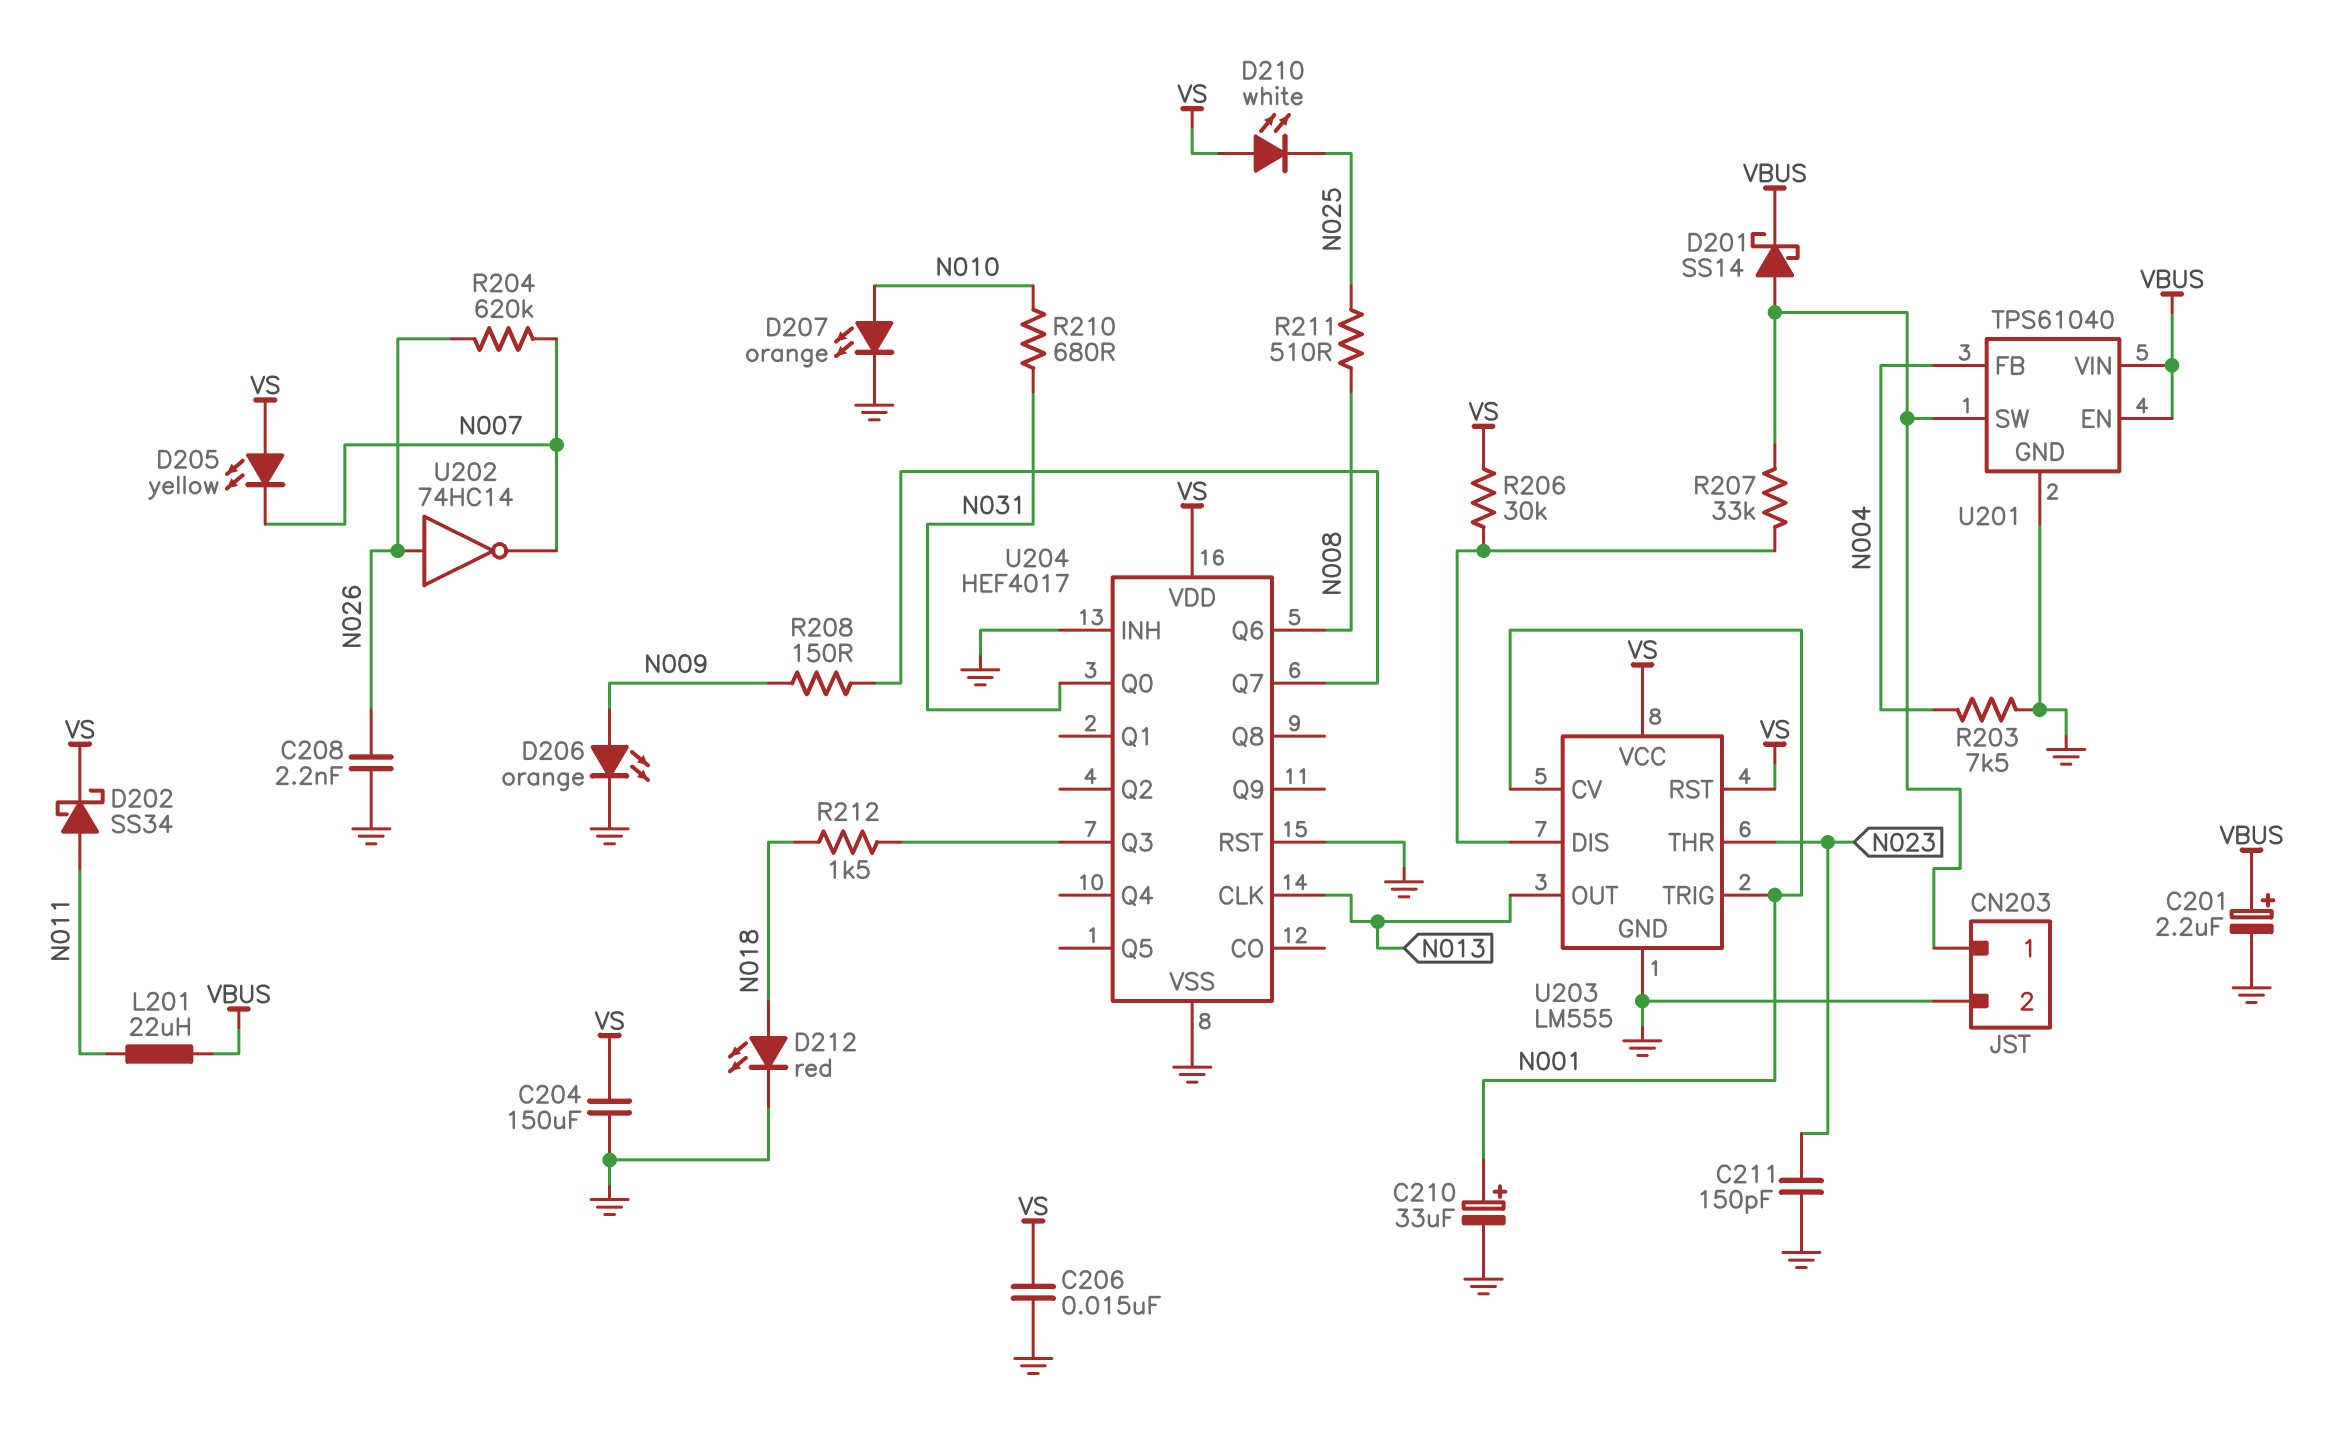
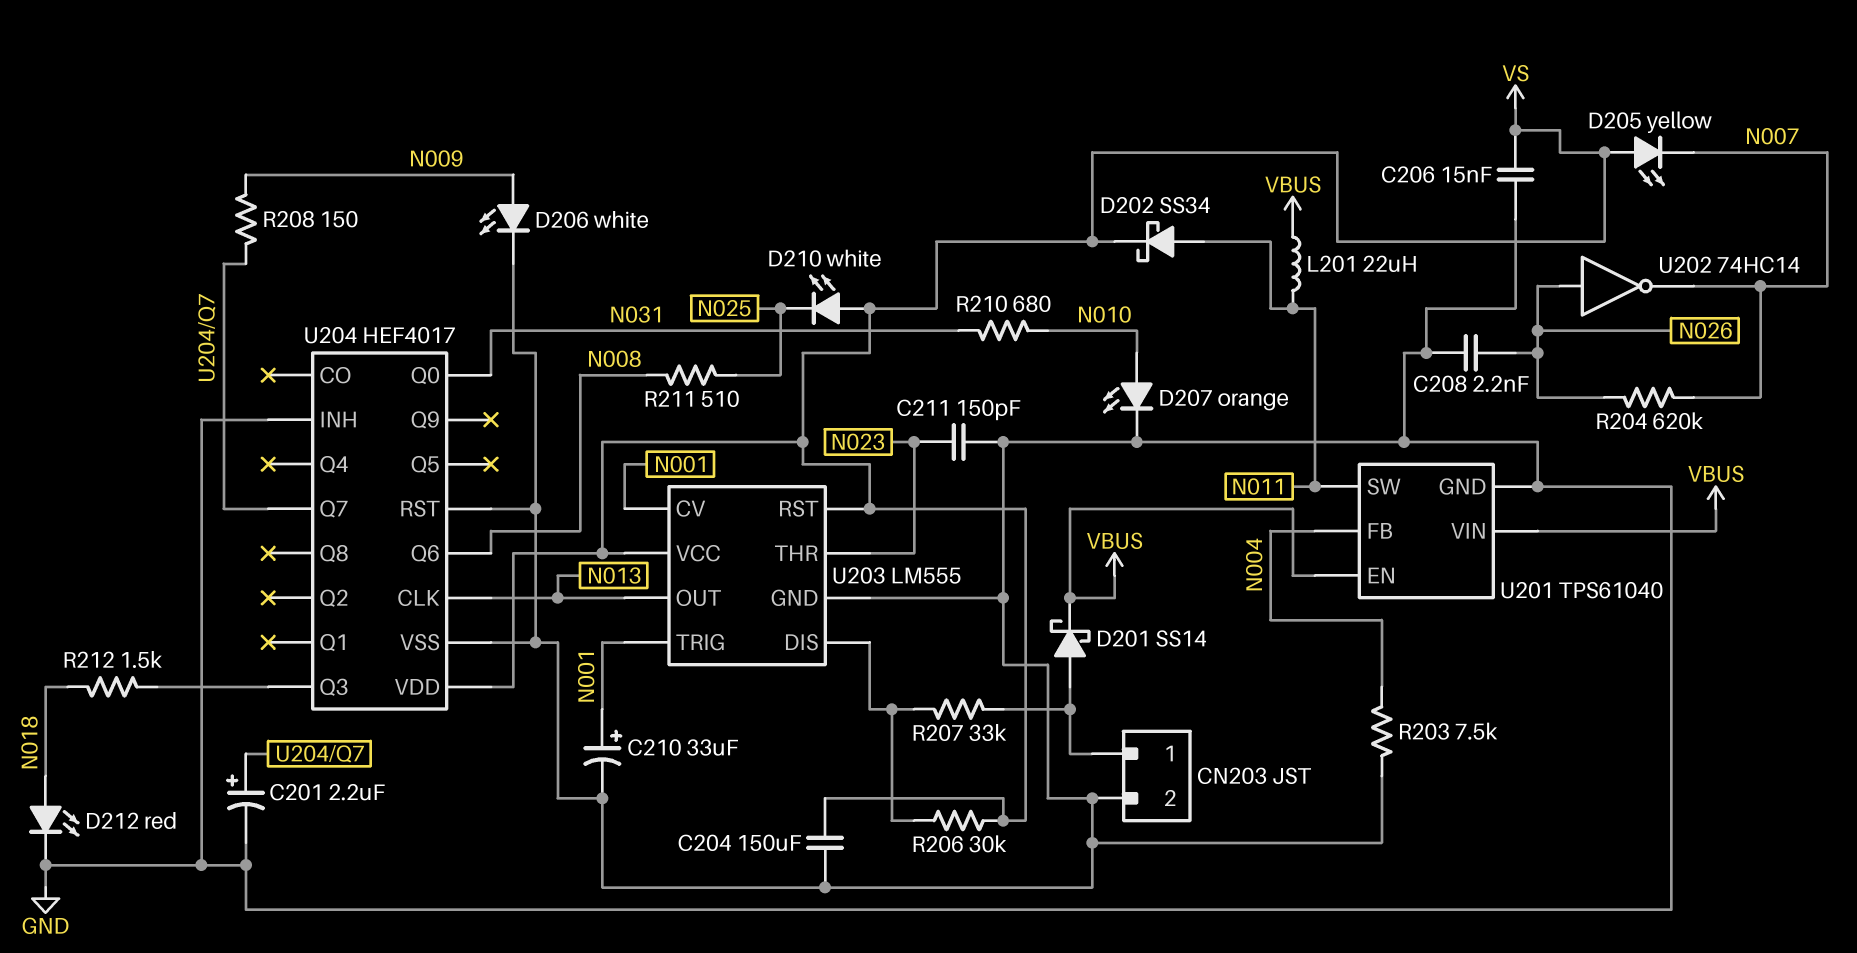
C201: 2.2uF (plus VBUS, minus GND) -> 2.2uF (plus U204/Q7, minus GND)
D206: LED orange (A N009, K GND) -> LED white (A N009, K GND)
U201 pin SW: CN203/1 -> N011

